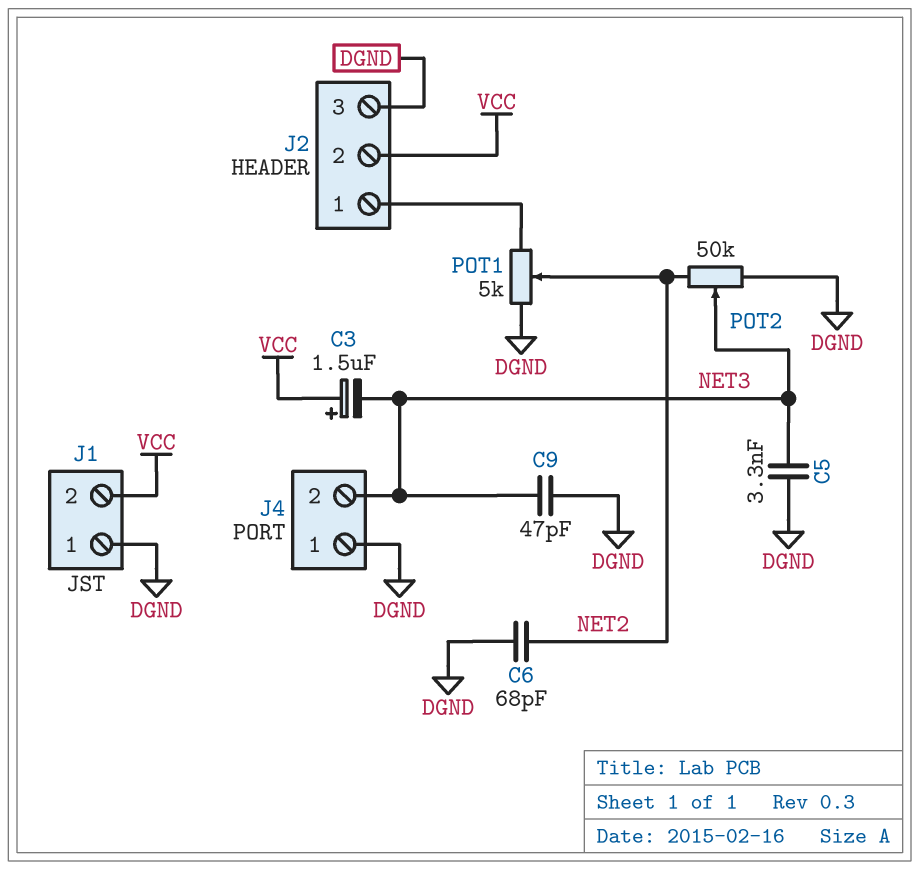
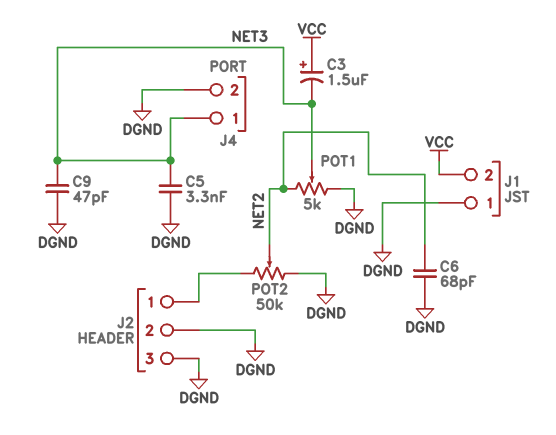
J2 pin 2: VCC -> DGND
J4 pin 1: DGND -> NET3
J4 pin 2: NET3 -> DGND
POT1: 5k (DGND, J2/1, wiper NET2) -> 5k (DGND, NET2, wiper NET3)
POT2: 50k (DGND, NET2, wiper NET3) -> 50k (DGND, J2/1, wiper NET2)

